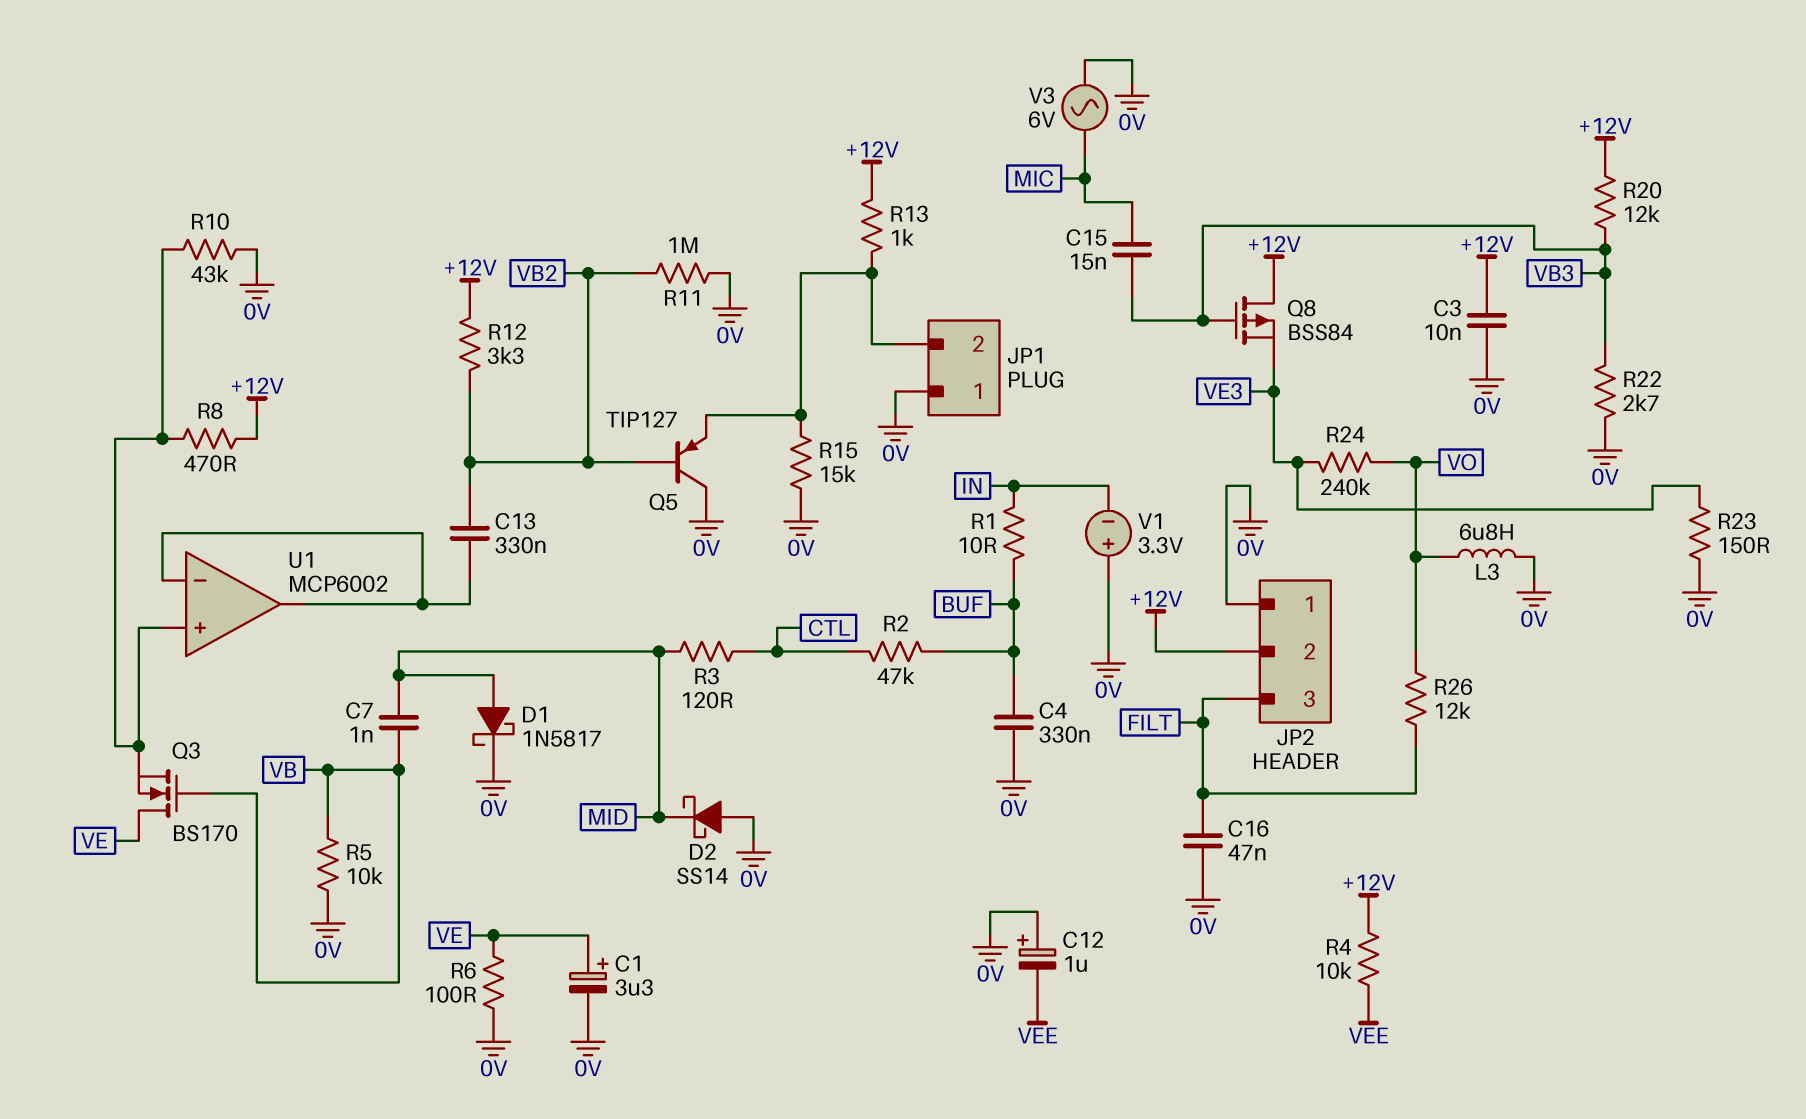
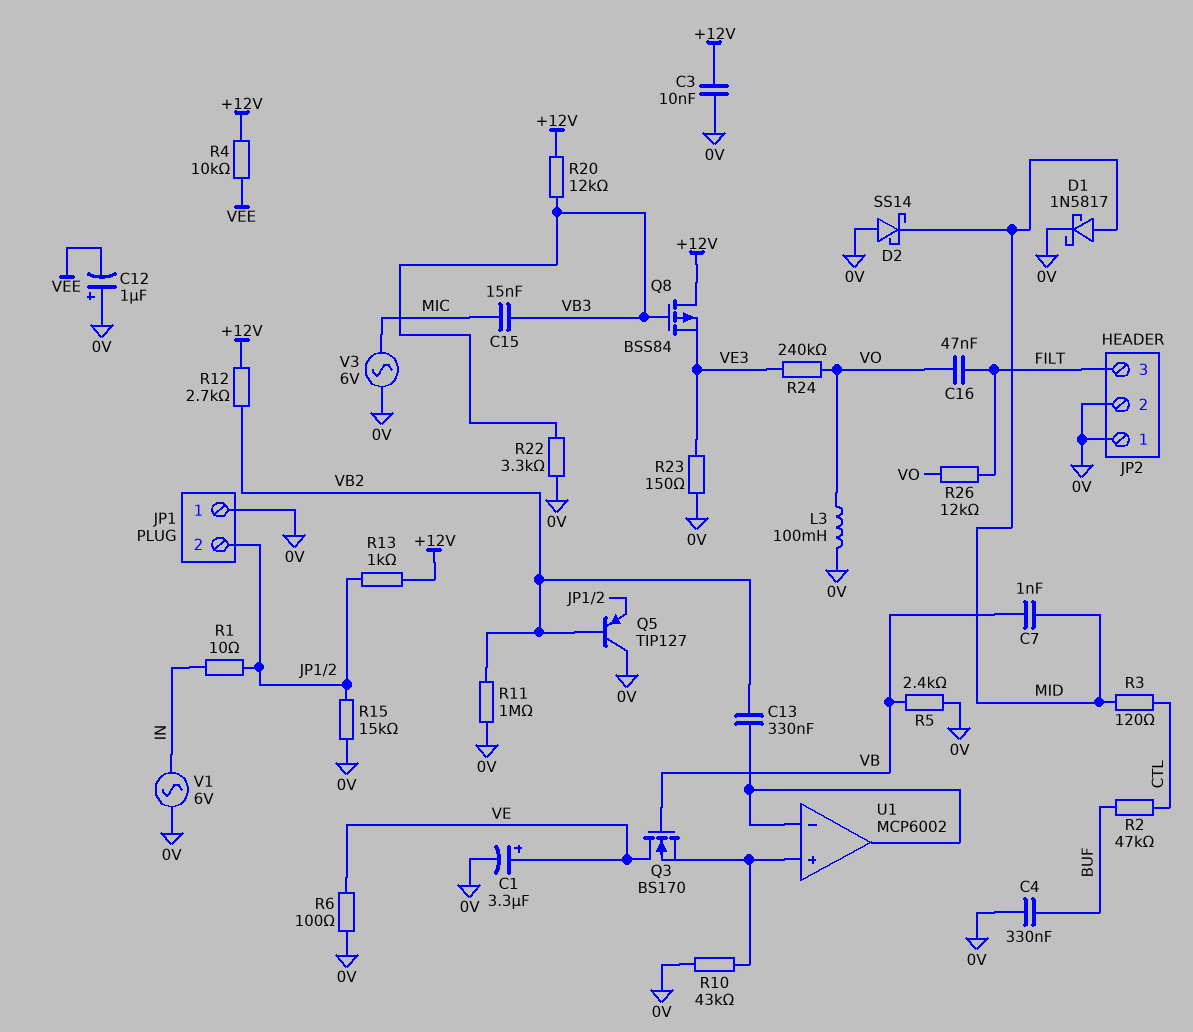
C16: 47nF (0V, FILT) -> 47nF (FILT, VO)
JP2 pin 2: +12V -> 0V
L3: 6.8uH (0V, VO) -> 100mH (0V, VO)
R1: 10 (BUF, IN) -> 10 (IN, JP1/2)
R5: 10k (0V, VB) -> 2.4k (0V, VB)
R8: 470 (+12V, U1/in+) -> none
R12: 3.3k (+12V, VB2) -> 2.7k (+12V, VB2)
R22: 2.7k (0V, VB3) -> 3.3k (0V, VB3)
V1: 3.3V (plus 0V, minus IN) -> AC 6V (0V, IN)

